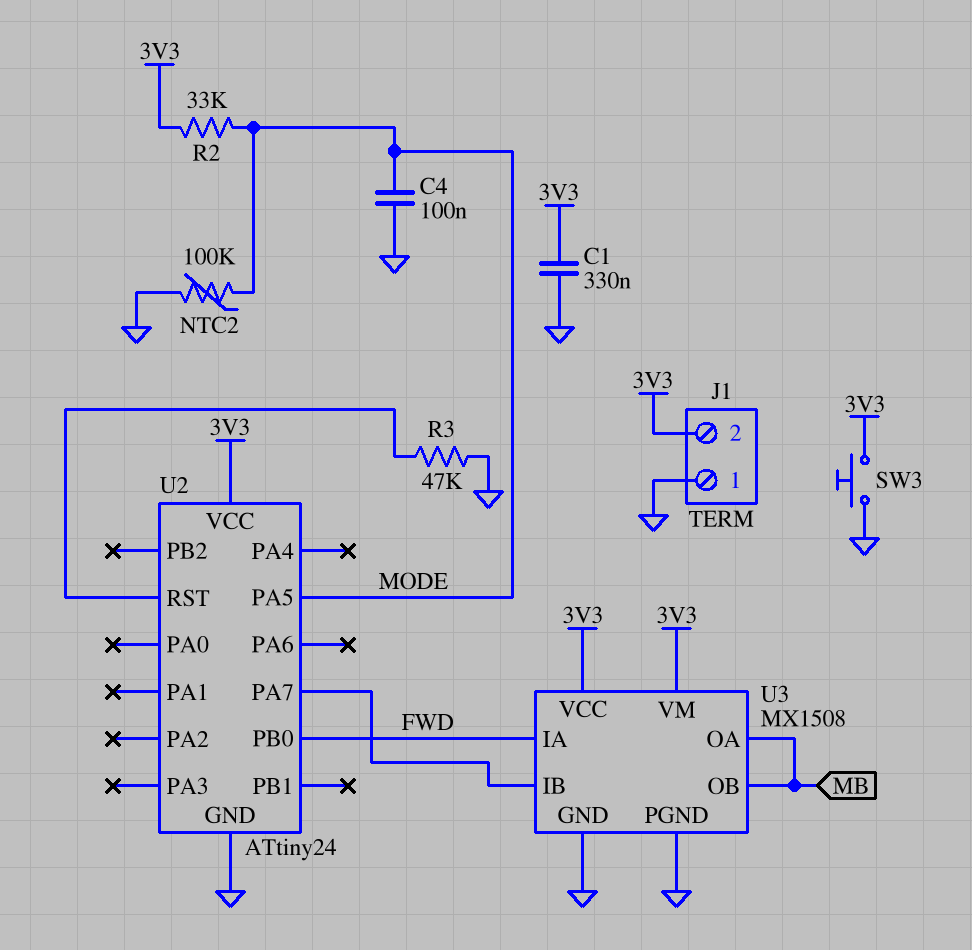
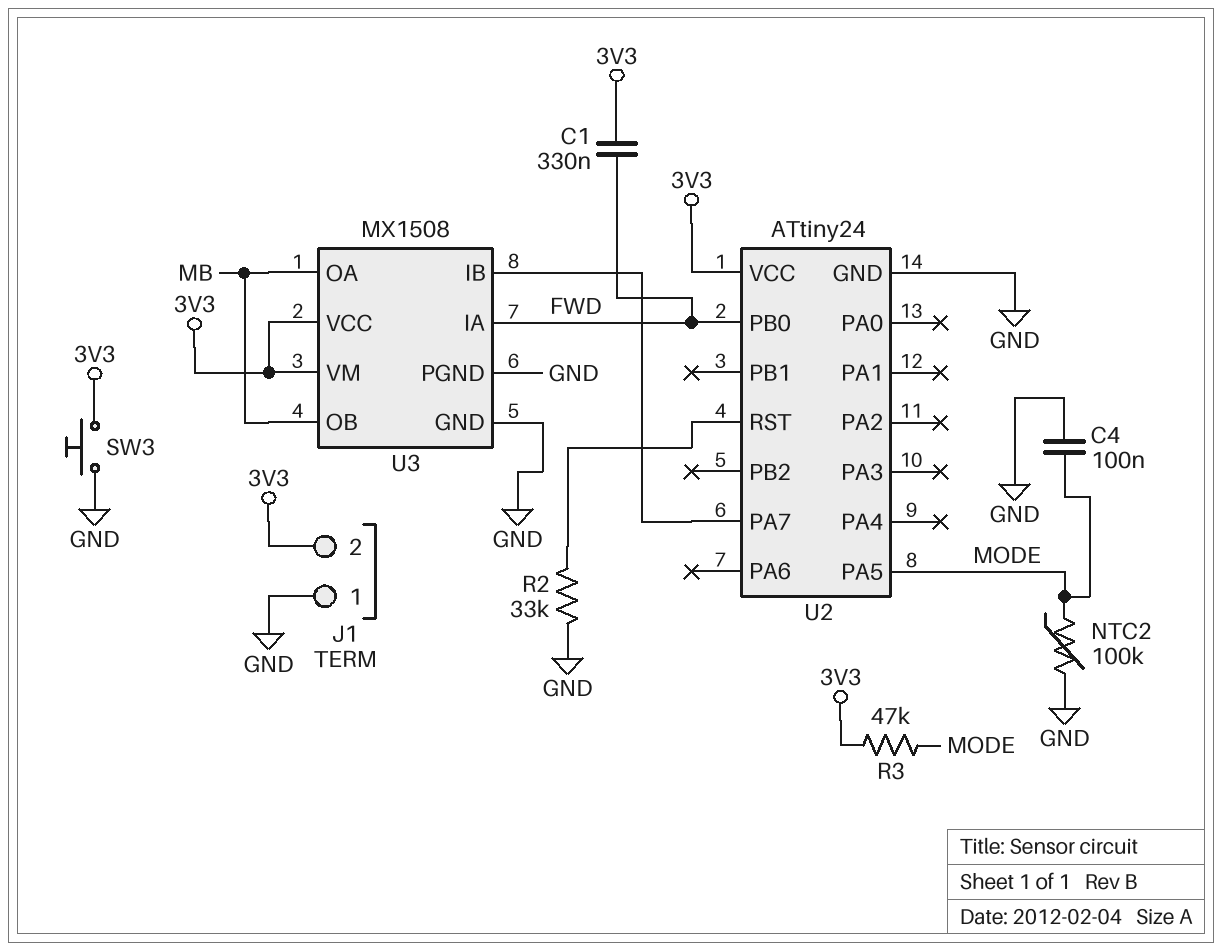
C1: 330nF (3V3, GND) -> 330nF (3V3, FWD)
R2: 33k (3V3, MODE) -> 33k (GND, U2/RST)
R3: 47k (GND, U2/RST) -> 47k (3V3, MODE)

